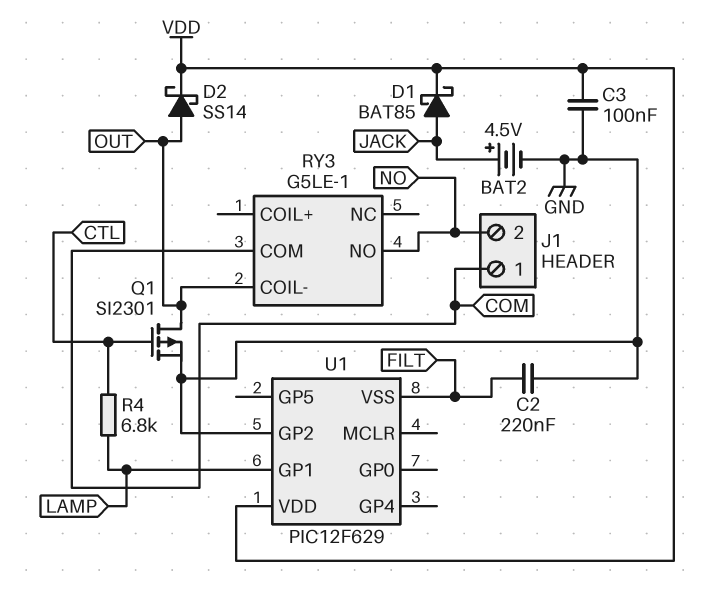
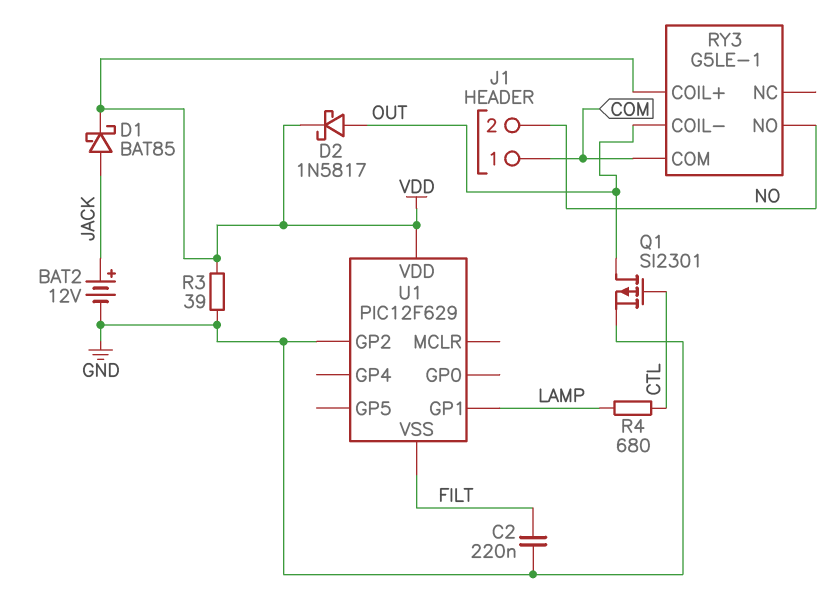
BAT2: 4.5V (plus JACK, minus GND) -> 12V (plus JACK, minus GND)
C3: 100nF (GND, VDD) -> none
D2: schottky SS14 (A OUT, K VDD) -> schottky 1N5817 (A OUT, K VDD)
R3: none -> 39 (GND, VDD)
R4: 6.8k (CTL, LAMP) -> 680 (CTL, LAMP)
RY3 pin COIL+: none -> VDD

